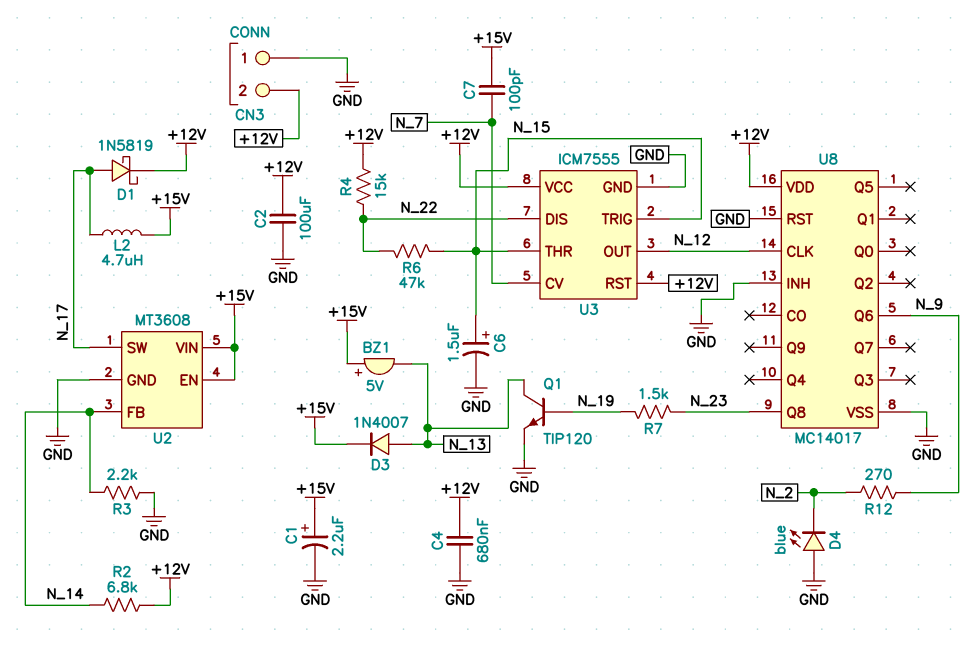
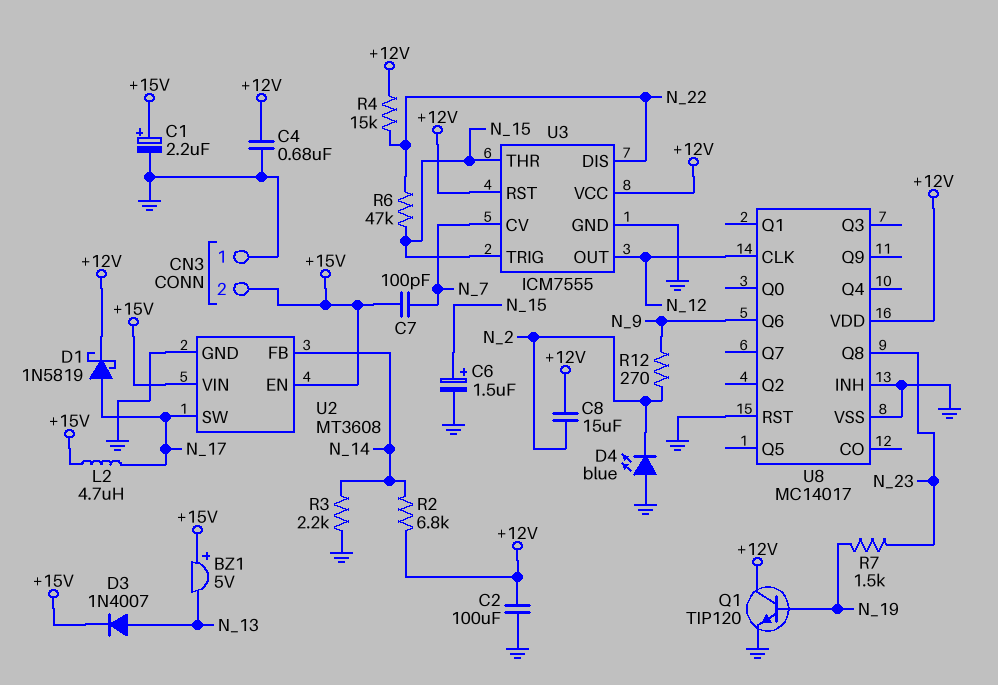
C8: none -> 15uF (+12V, N_2)
CN3 pin 2: +12V -> +15V
Q1: NPN TIP120 (B N_19, C N_13, E GND) -> NPN TIP120 (B N_19, C +12V, E GND)

